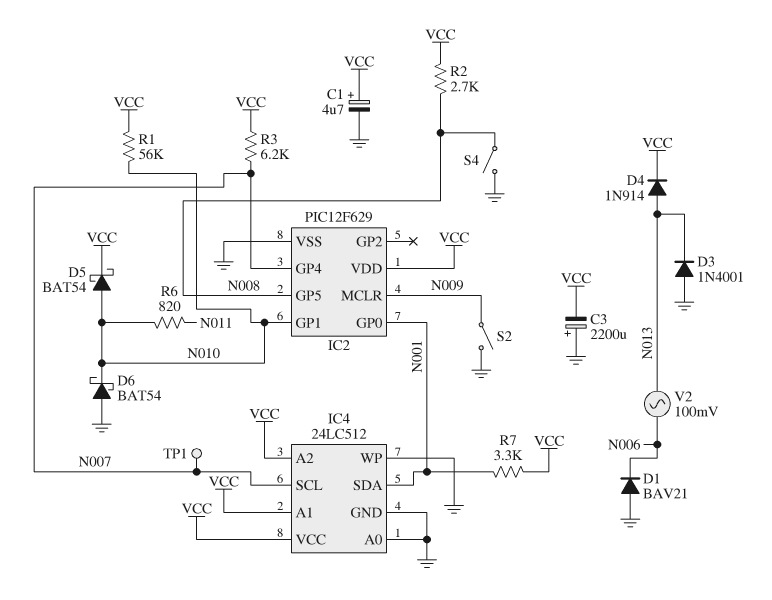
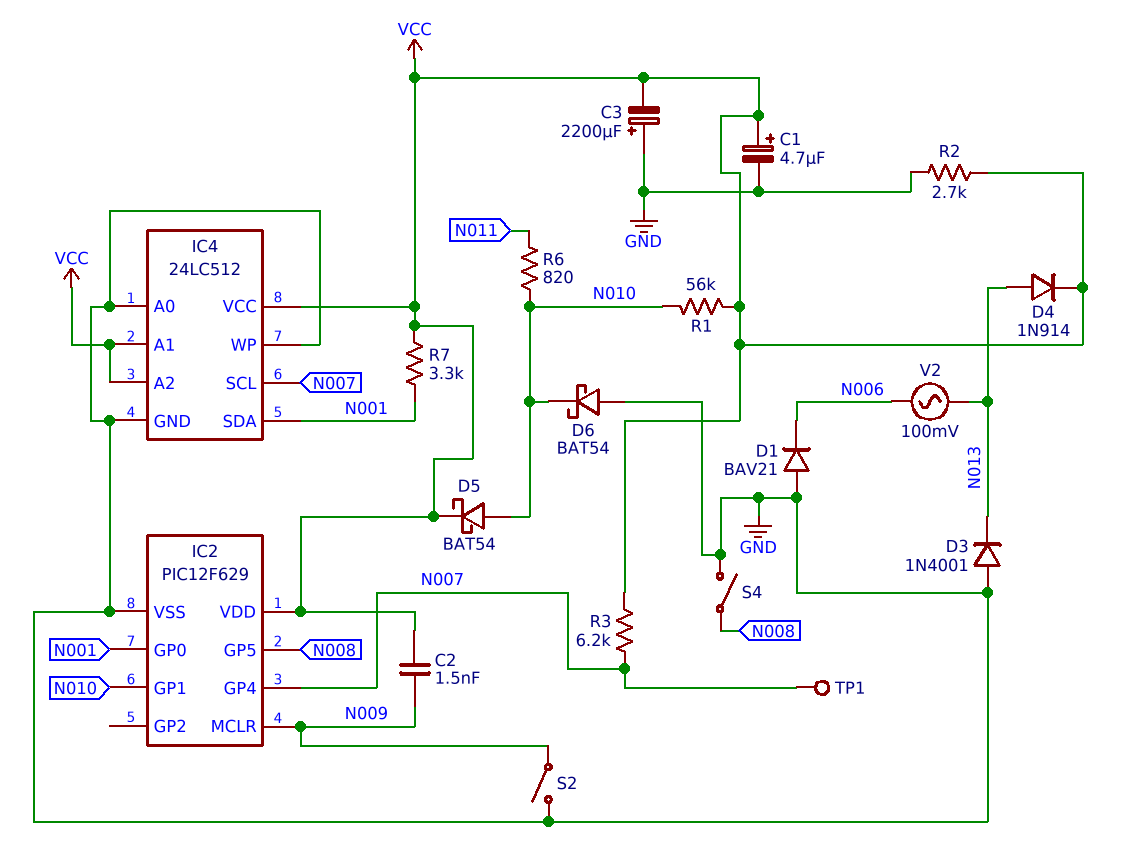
C2: none -> 1.5nF (N009, VCC)
R2: 2.7k (N008, VCC) -> 2.7k (GND, VCC)

